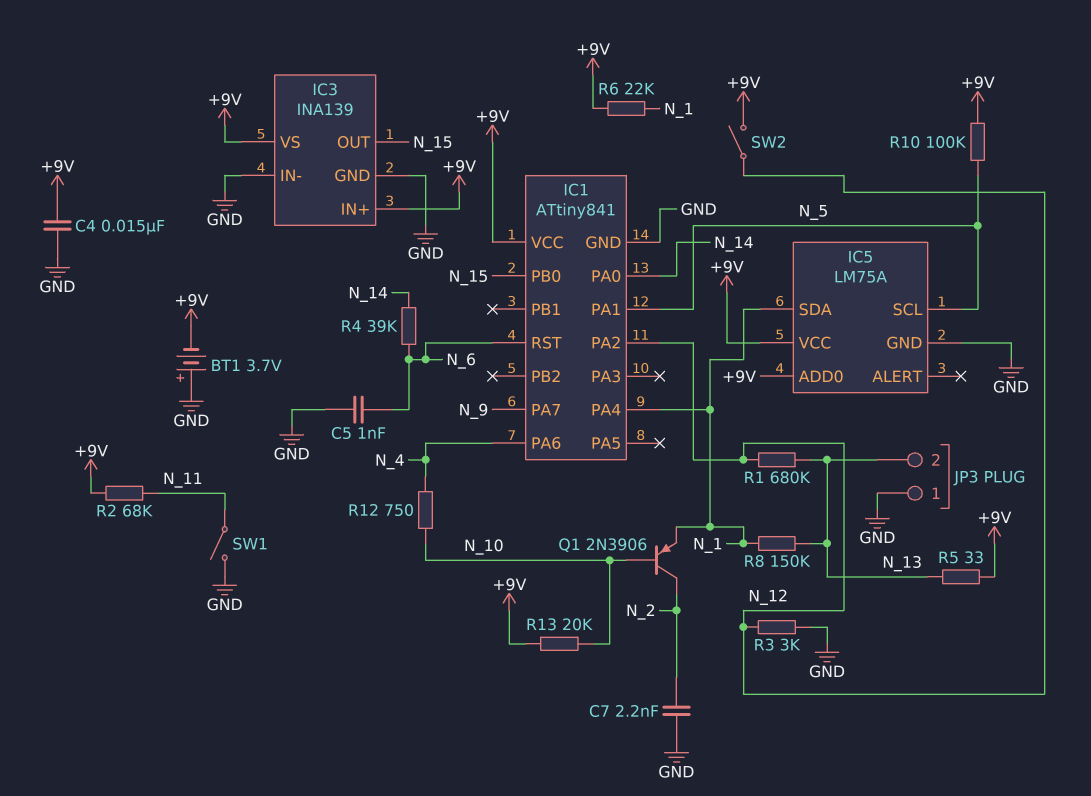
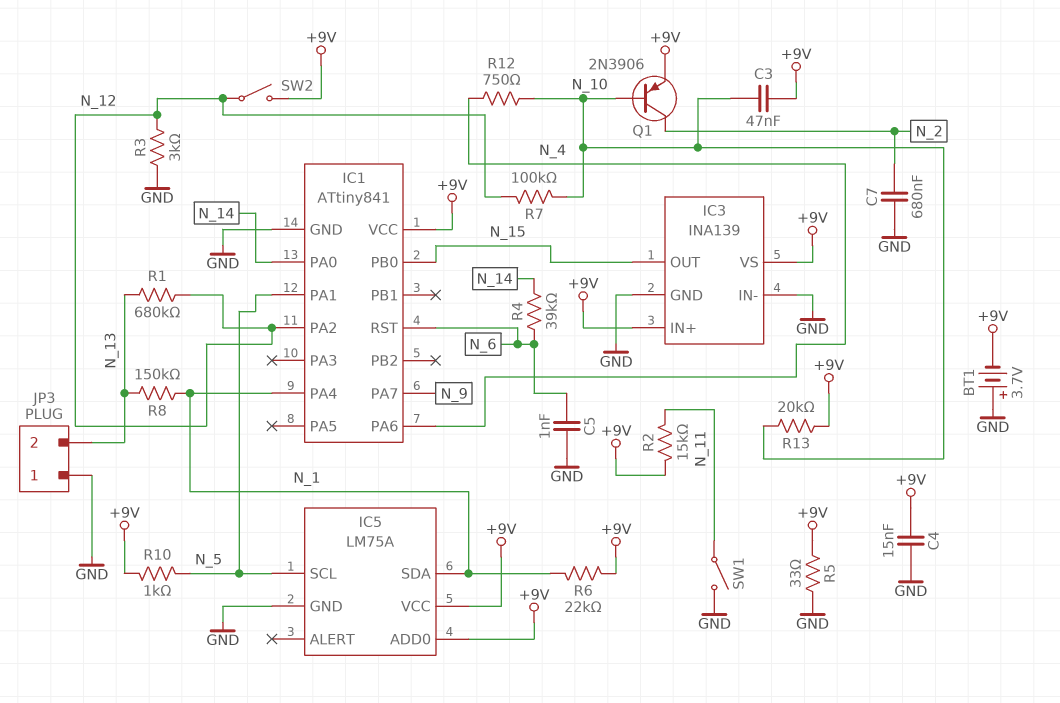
C3: none -> 47nF (+9V, N_10)
C7: 2.2nF (GND, N_2) -> 680nF (GND, N_2)
Q1: PNP 2N3906 (B N_10, C N_2, E N_1) -> PNP 2N3906 (B N_10, C N_2, E +9V)
R2: 68k (+9V, N_11) -> 15k (+9V, N_11)
R5: 33 (+9V, N_13) -> 33 (+9V, GND)
R7: none -> 100k (N_10, N_12)
R10: 100k (+9V, N_5) -> 1k (+9V, N_5)

